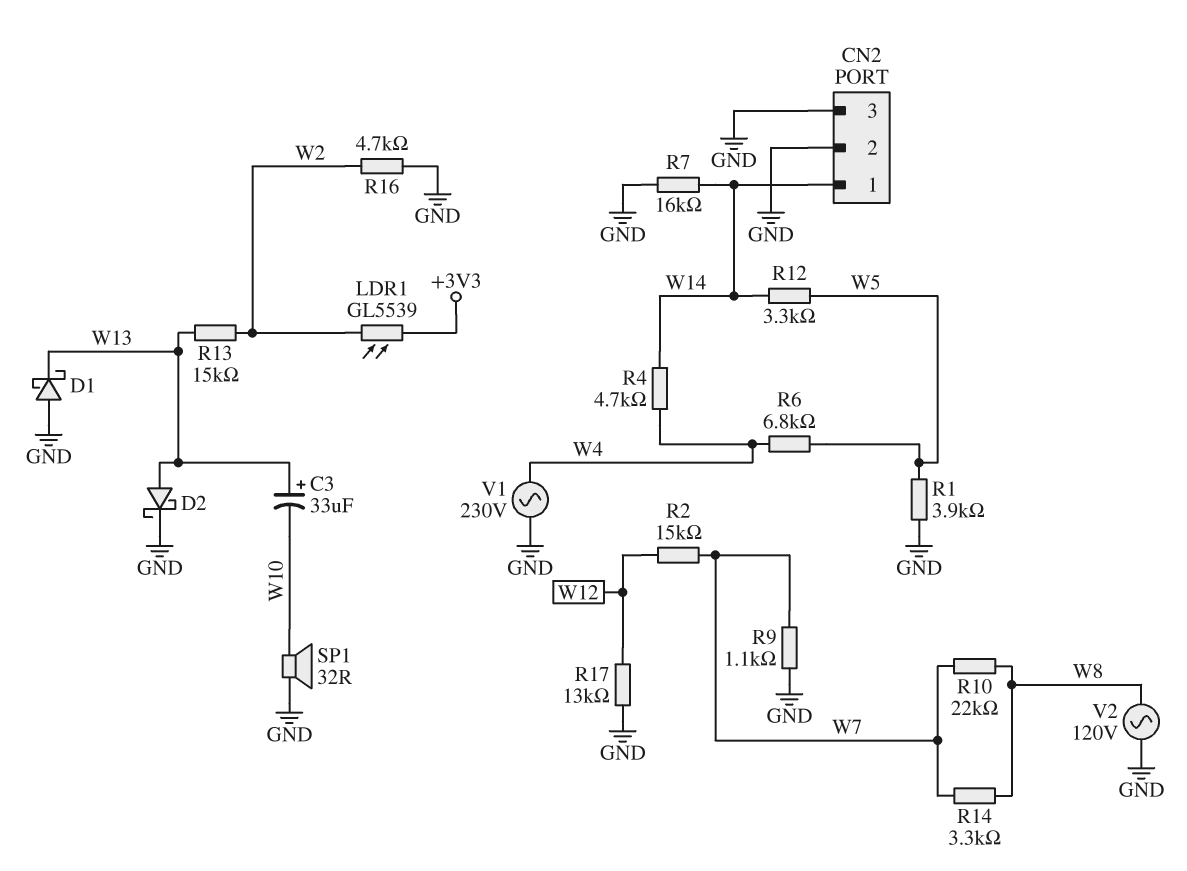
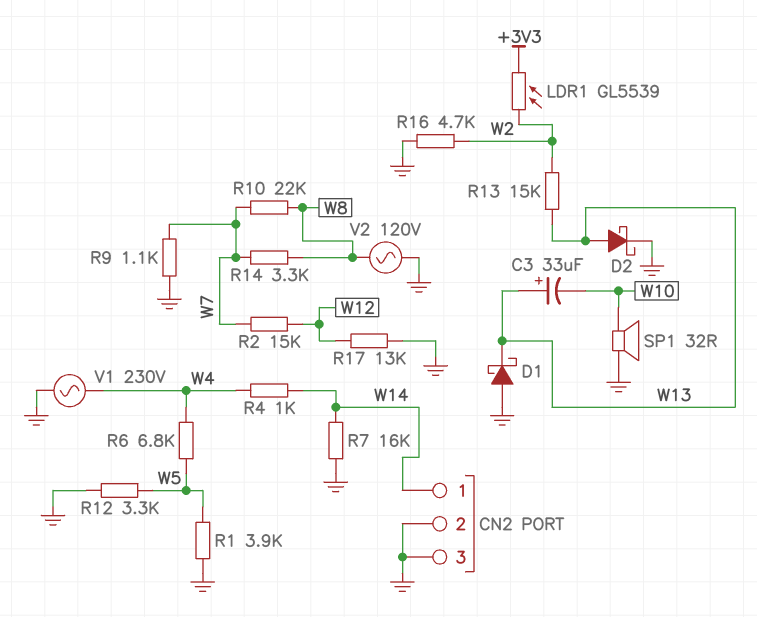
R4: 4.7k (W4, W14) -> 1k (W4, W14)
R12: 3.3k (W5, W14) -> 3.3k (GND, W5)

